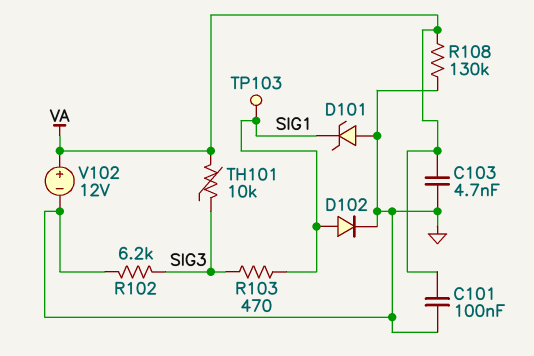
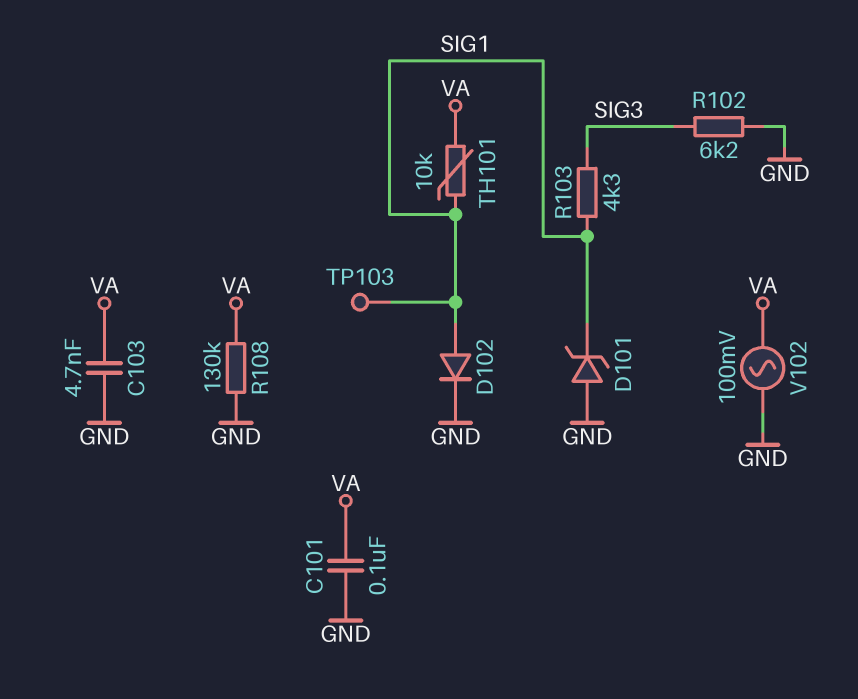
R103: 470 (SIG1, SIG3) -> 4.3k (SIG1, SIG3)
TH101: 10k (SIG3, VA) -> 10k (SIG1, VA)
V102: 12V (plus VA, minus GND) -> AC 100mV (GND, VA)

